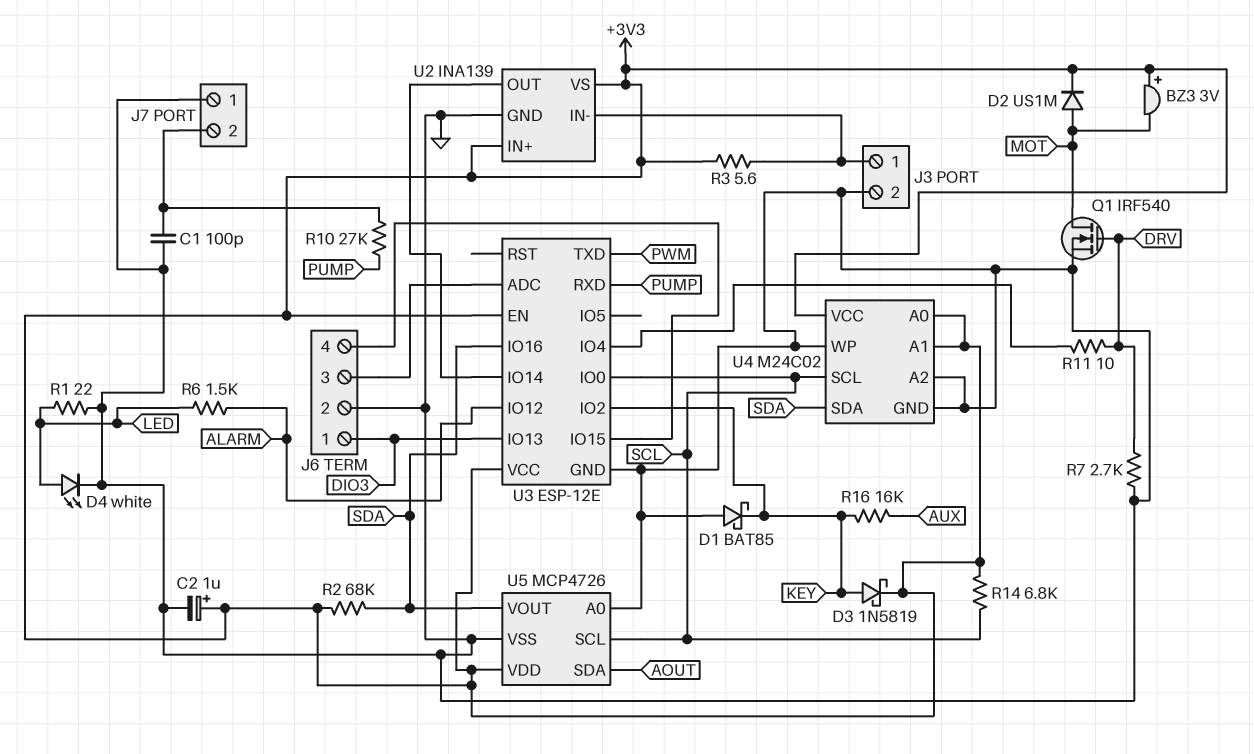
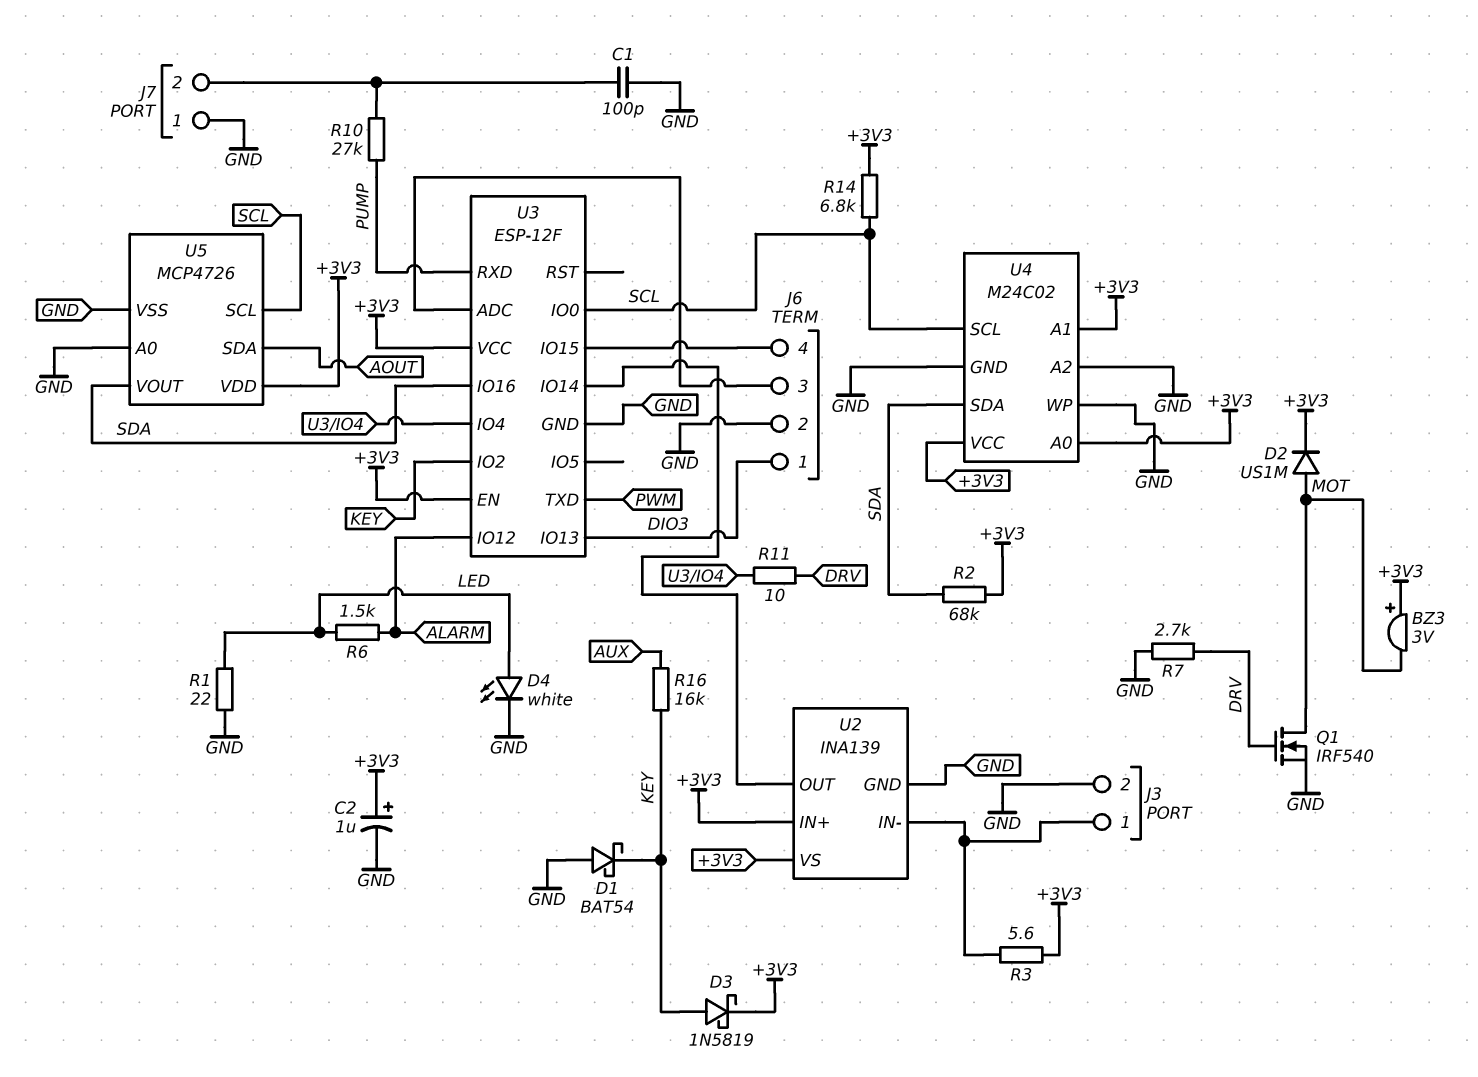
D1: schottky BAT85 (A GND, K KEY) -> schottky BAT54 (A GND, K KEY)
U3: ESP-12E -> ESP-12F

